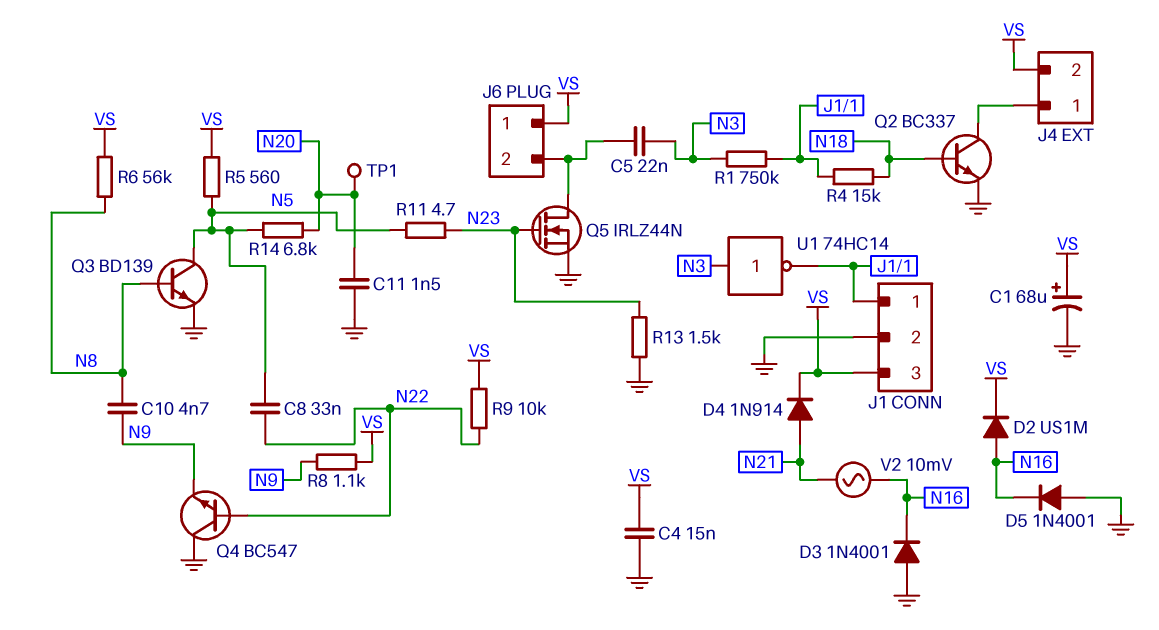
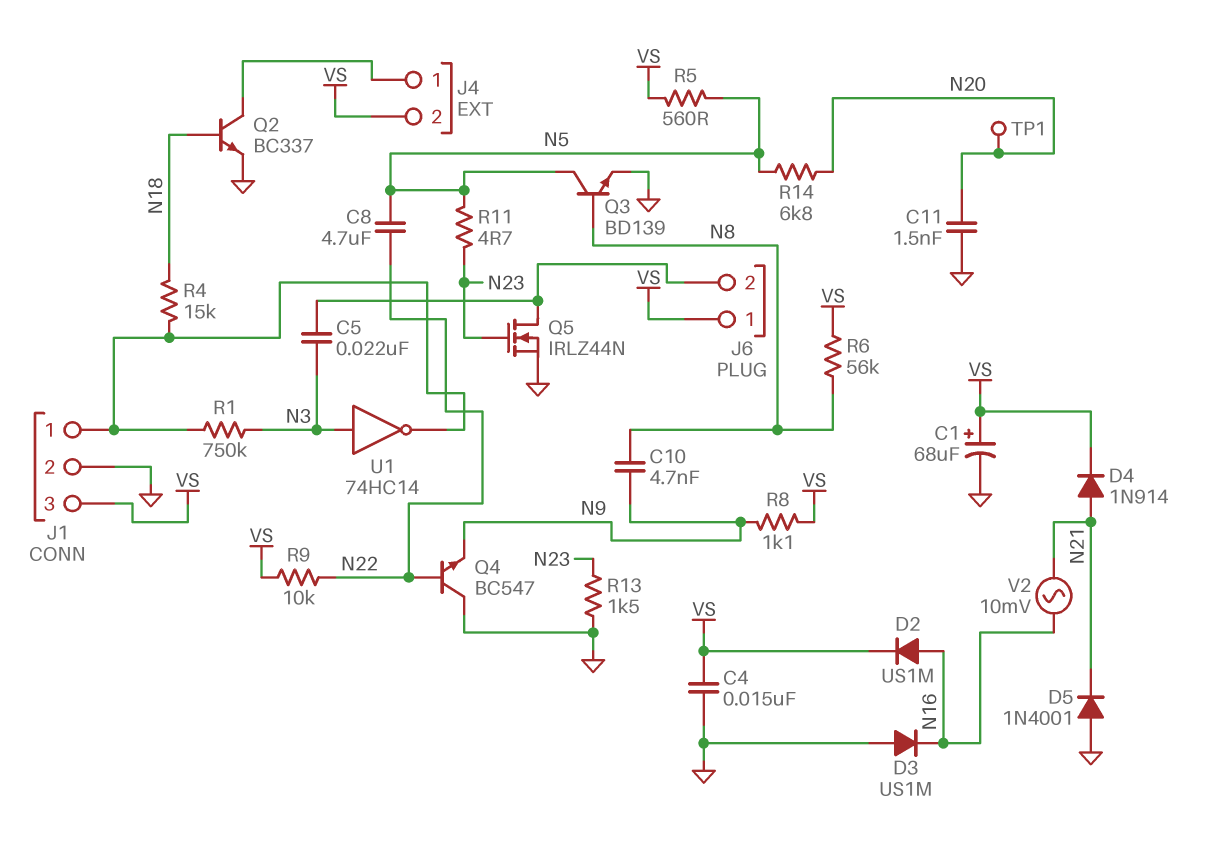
C8: 33nF (N5, N22) -> 4.7uF (N5, N22)
D3: diode 1N4001 (A GND, K N16) -> diode US1M (A GND, K N16)
D5: diode 1N4001 (A GND, K N16) -> diode 1N4001 (A GND, K N21)

